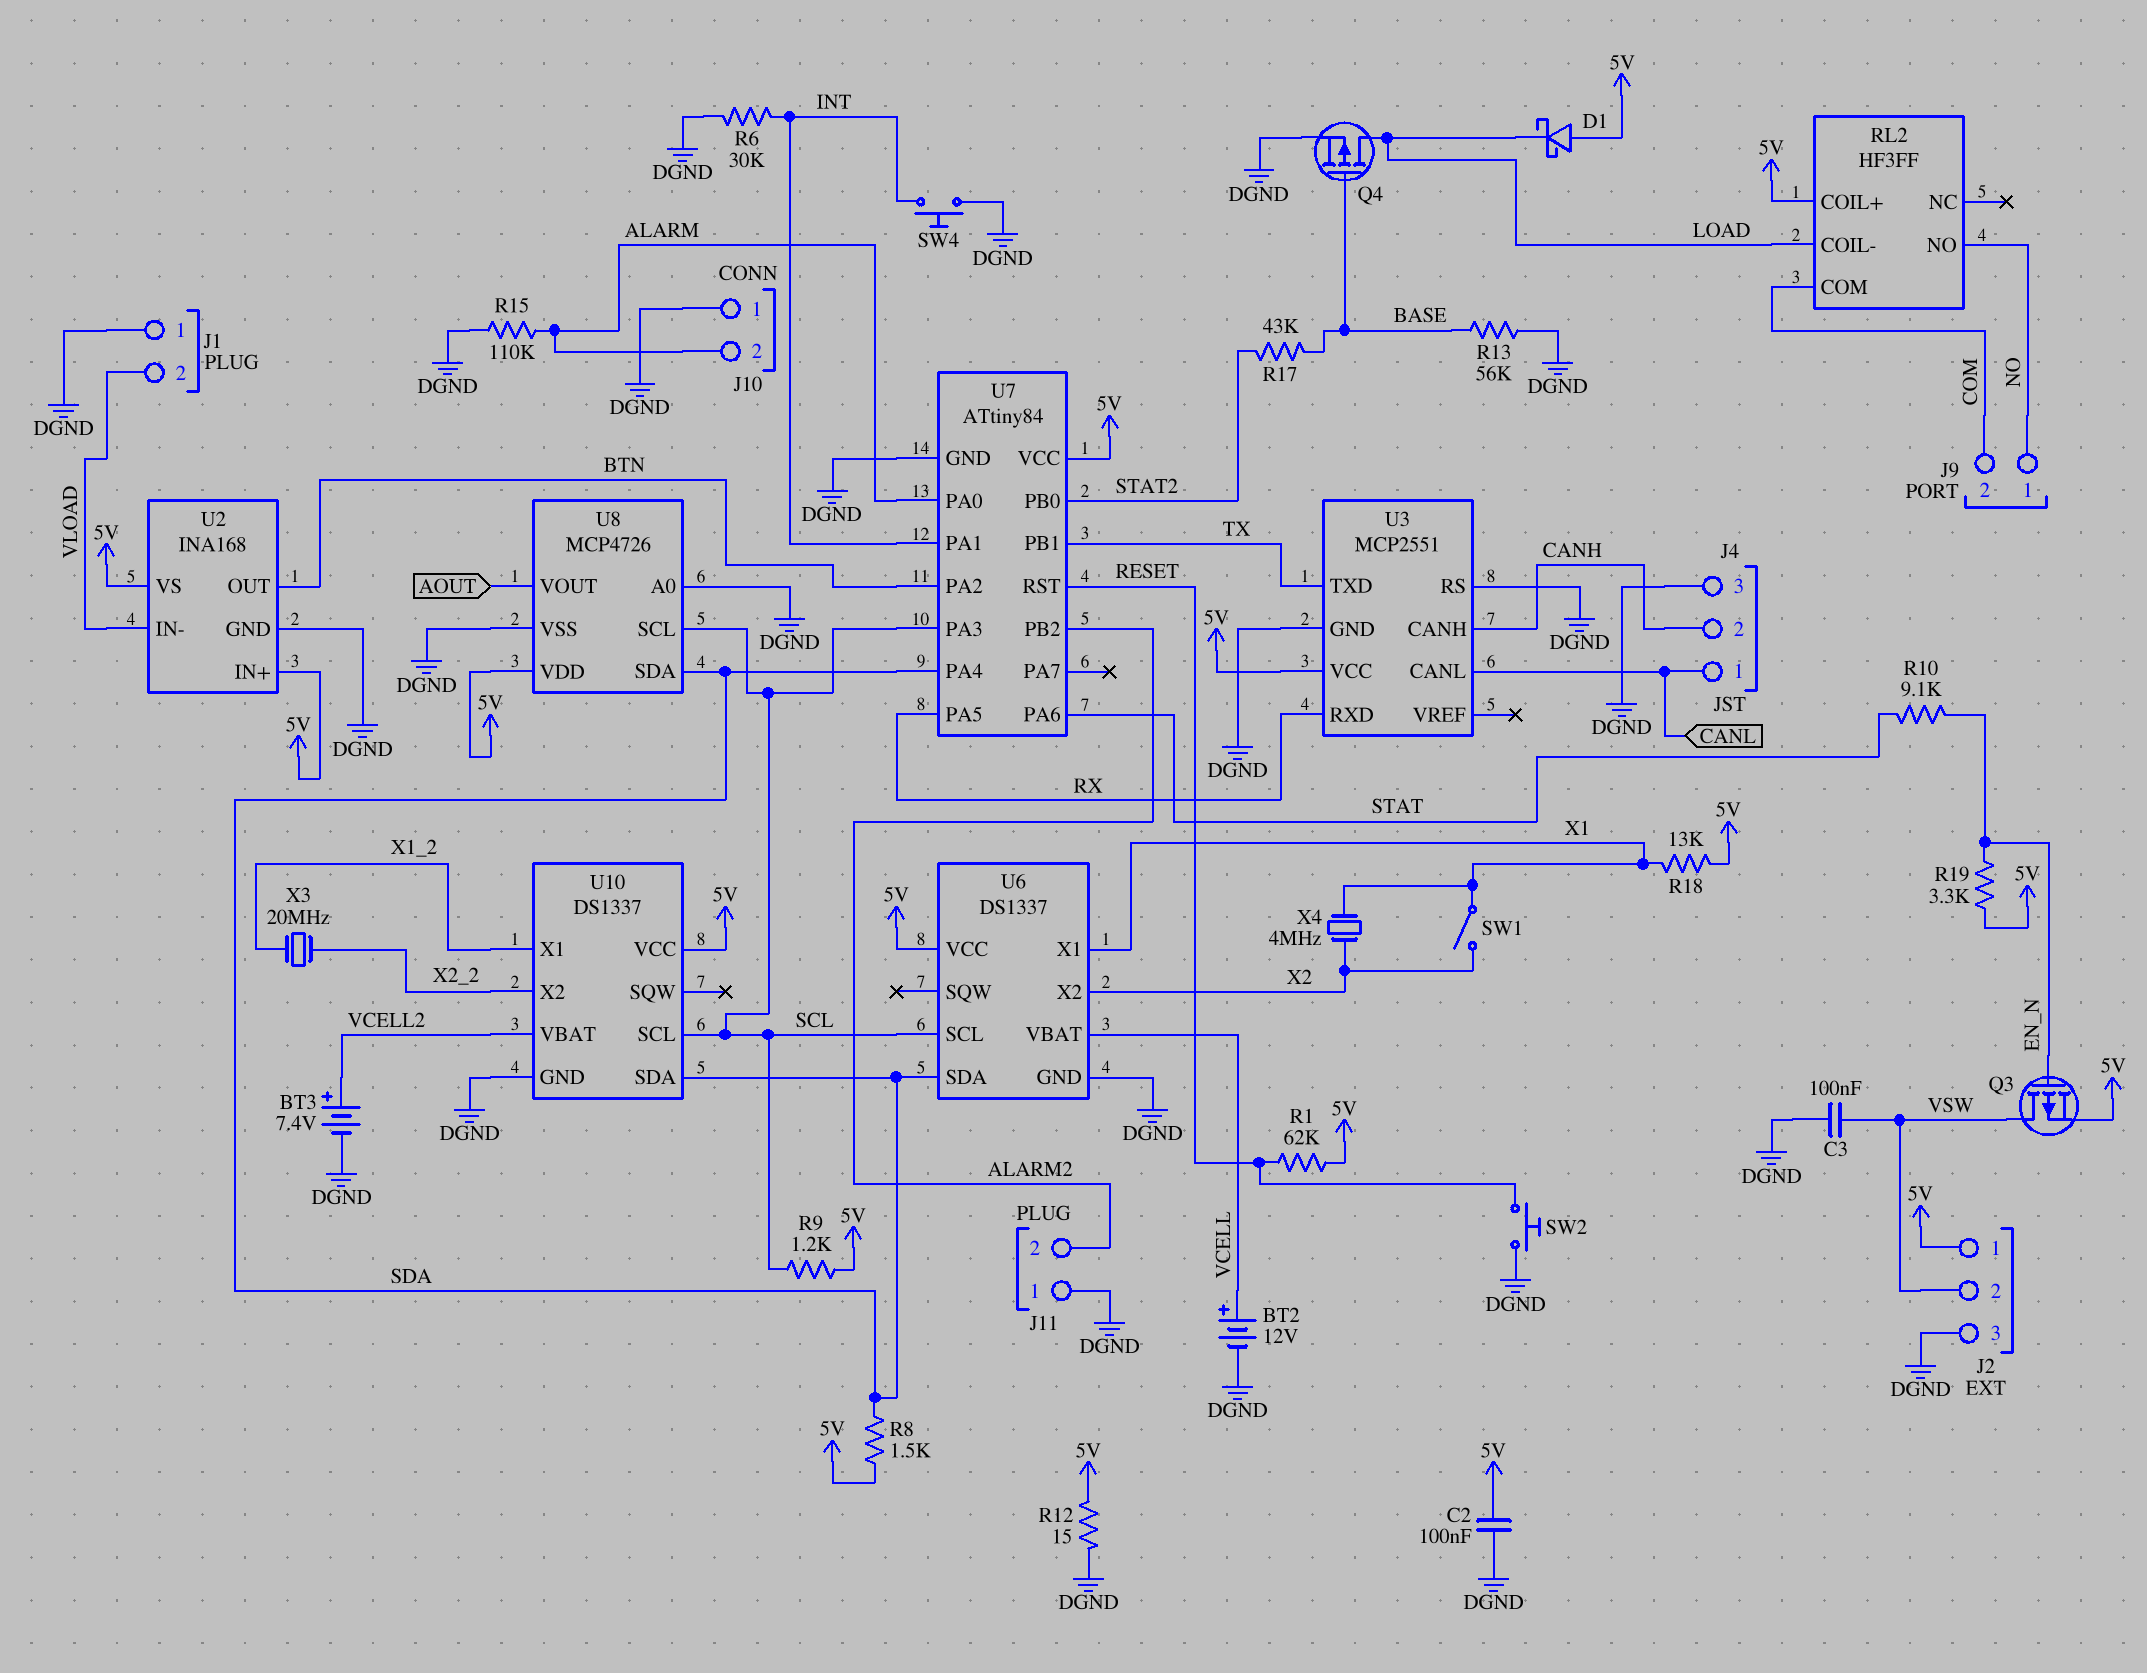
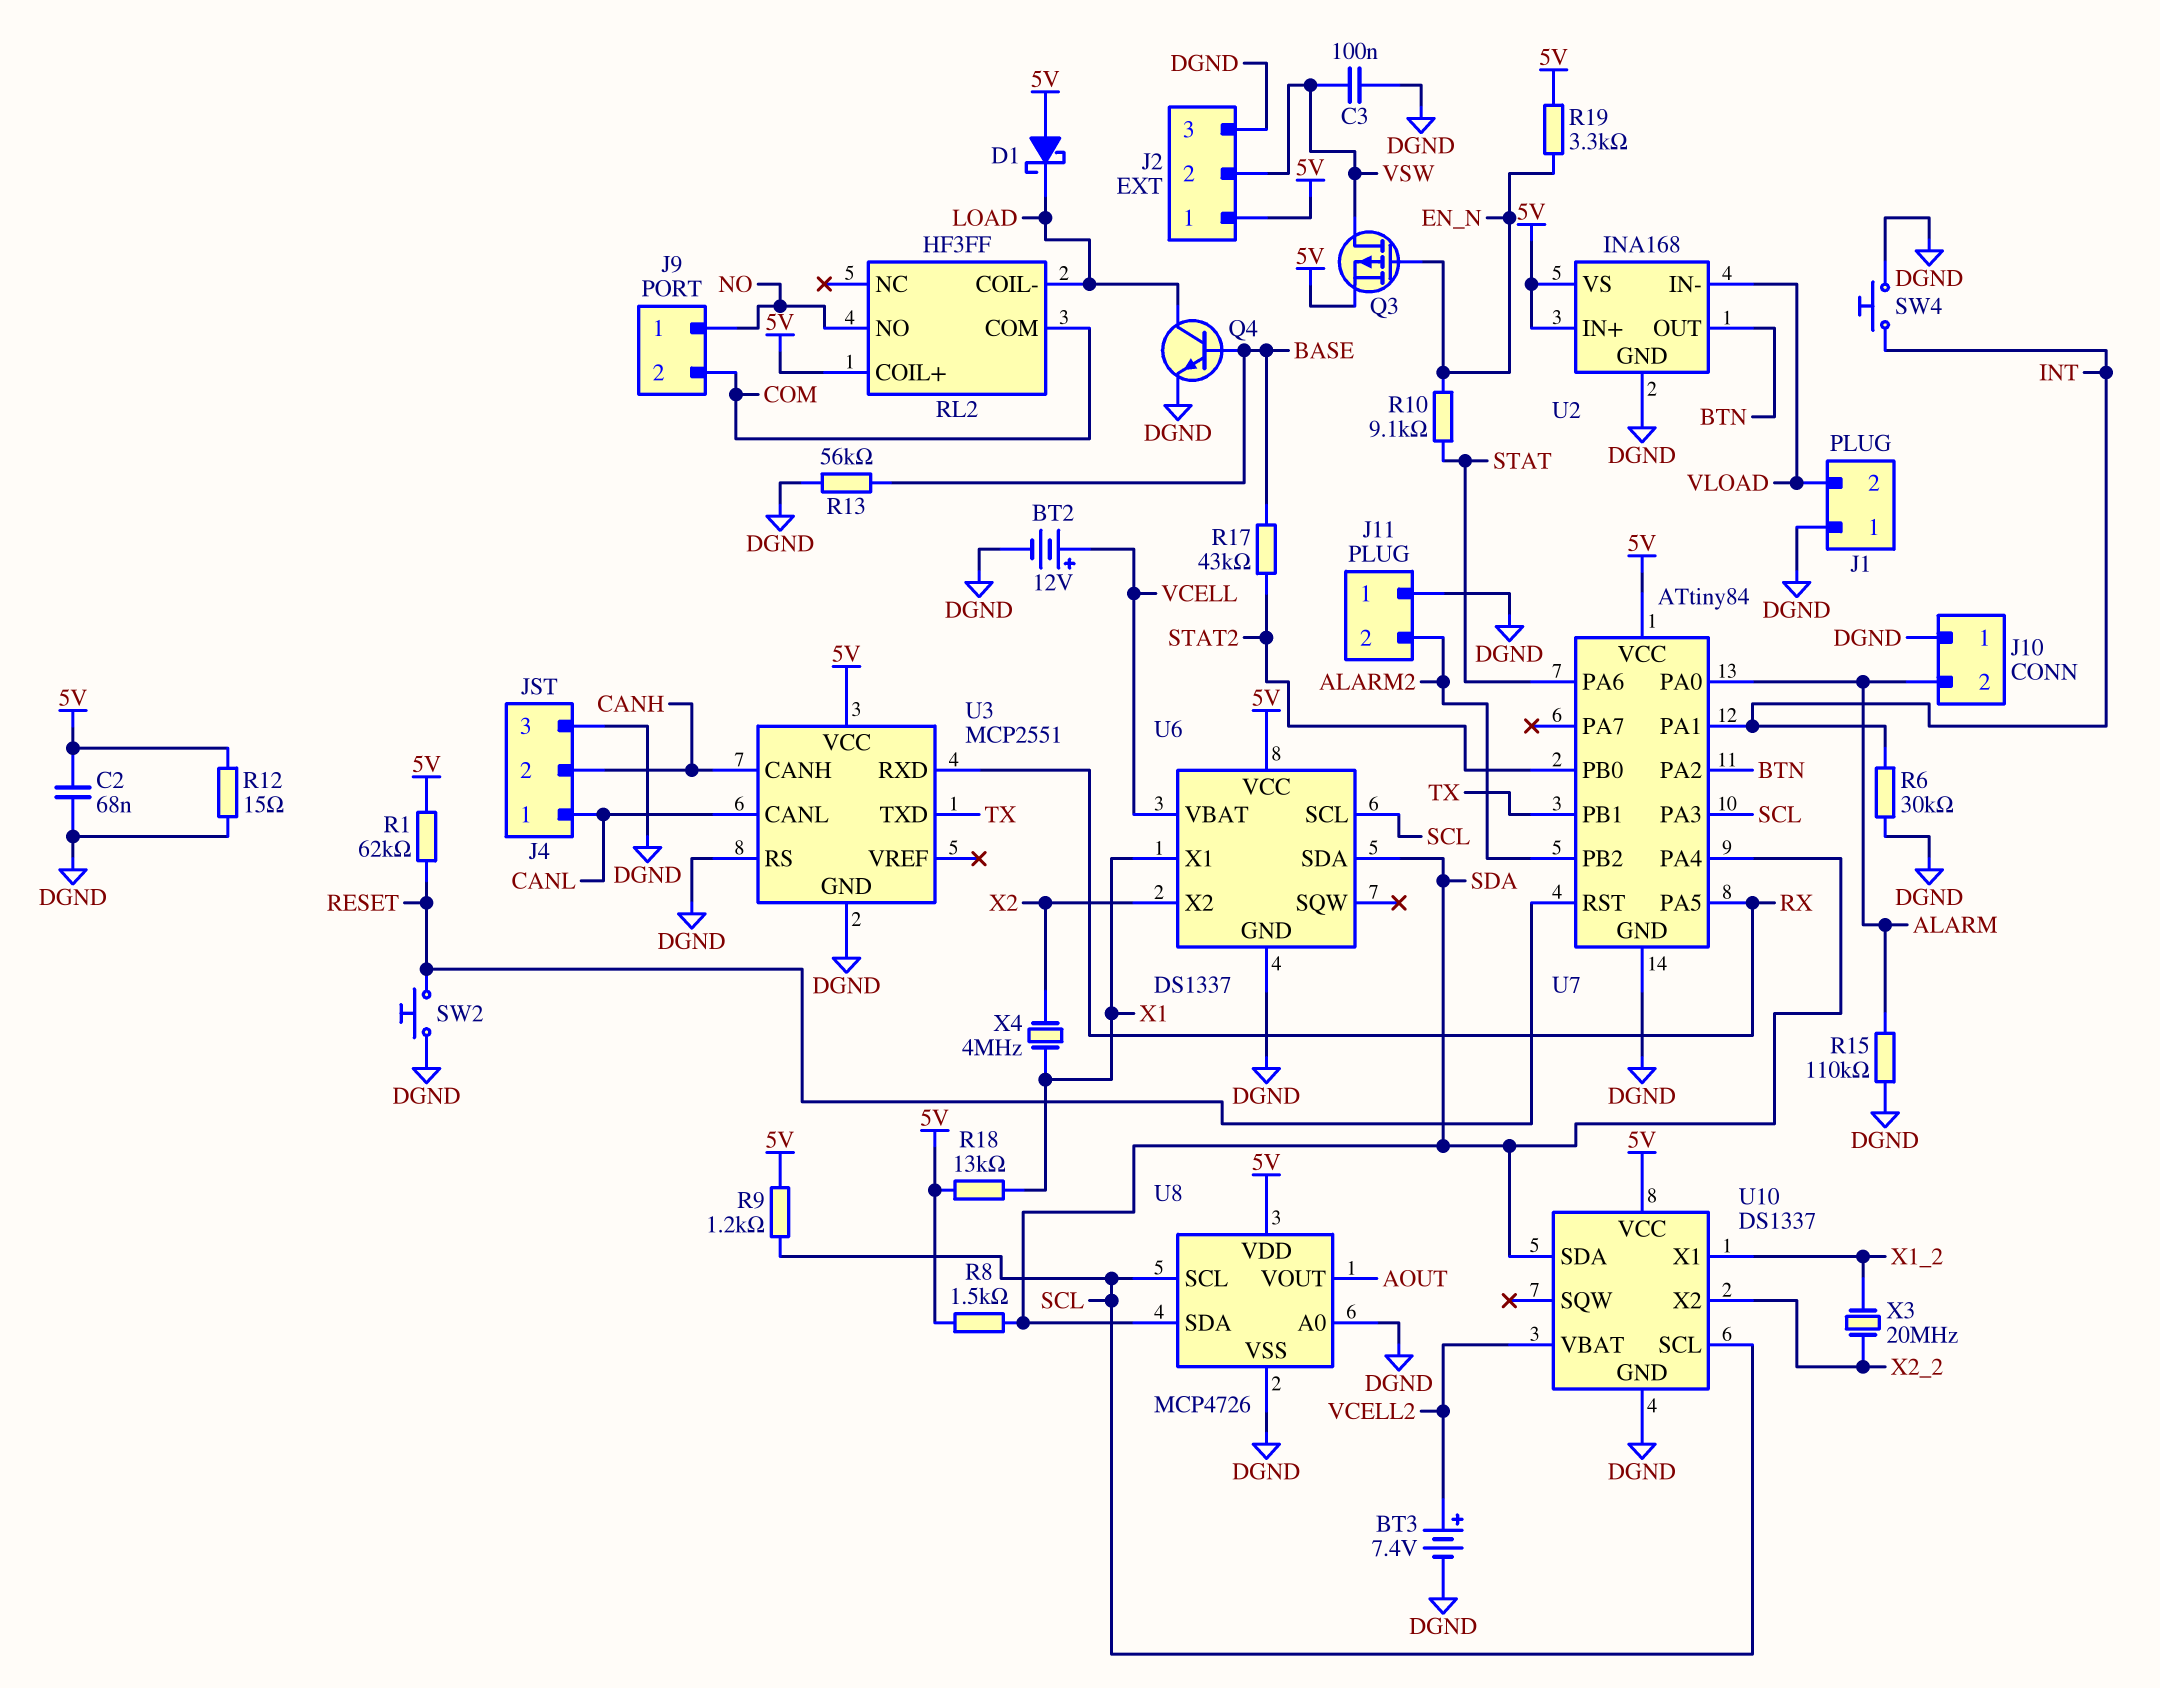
C2: 100nF (5V, DGND) -> 68nF (5V, DGND)
Q4: PMOS (G BASE, D LOAD, S DGND) -> NPN (B BASE, C LOAD, E DGND)
SW1: switch (X1, X2) -> none

